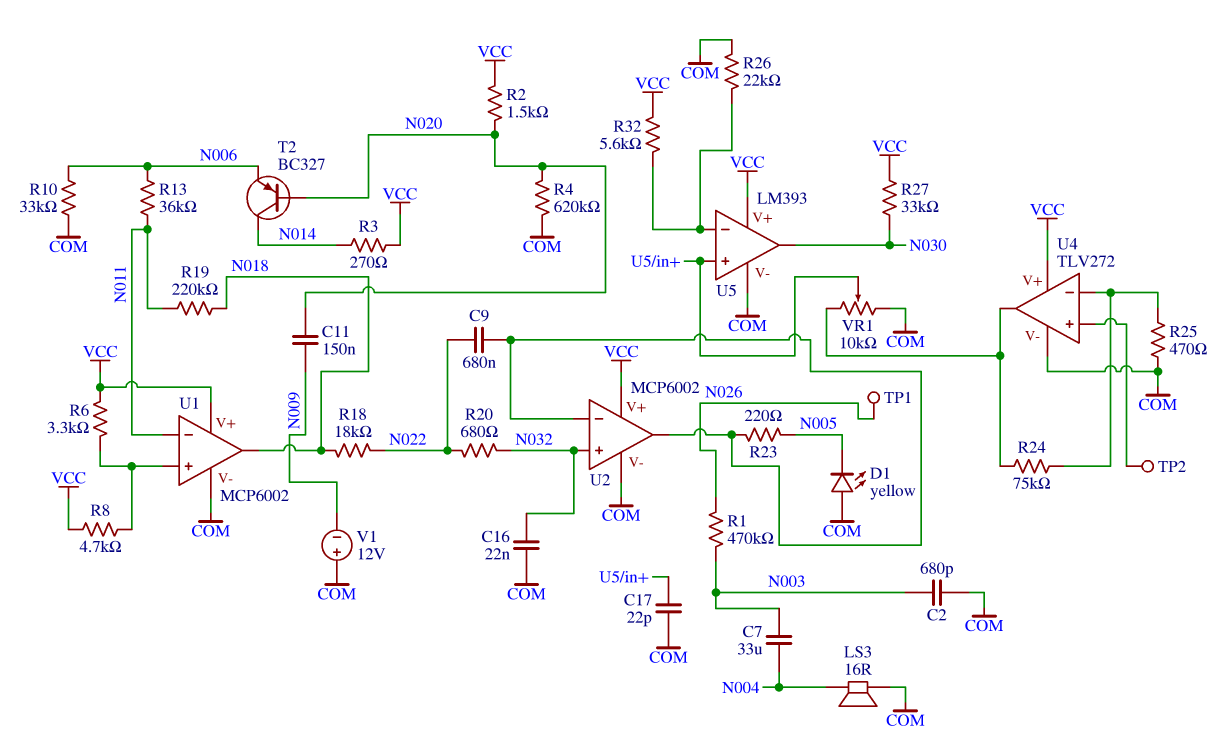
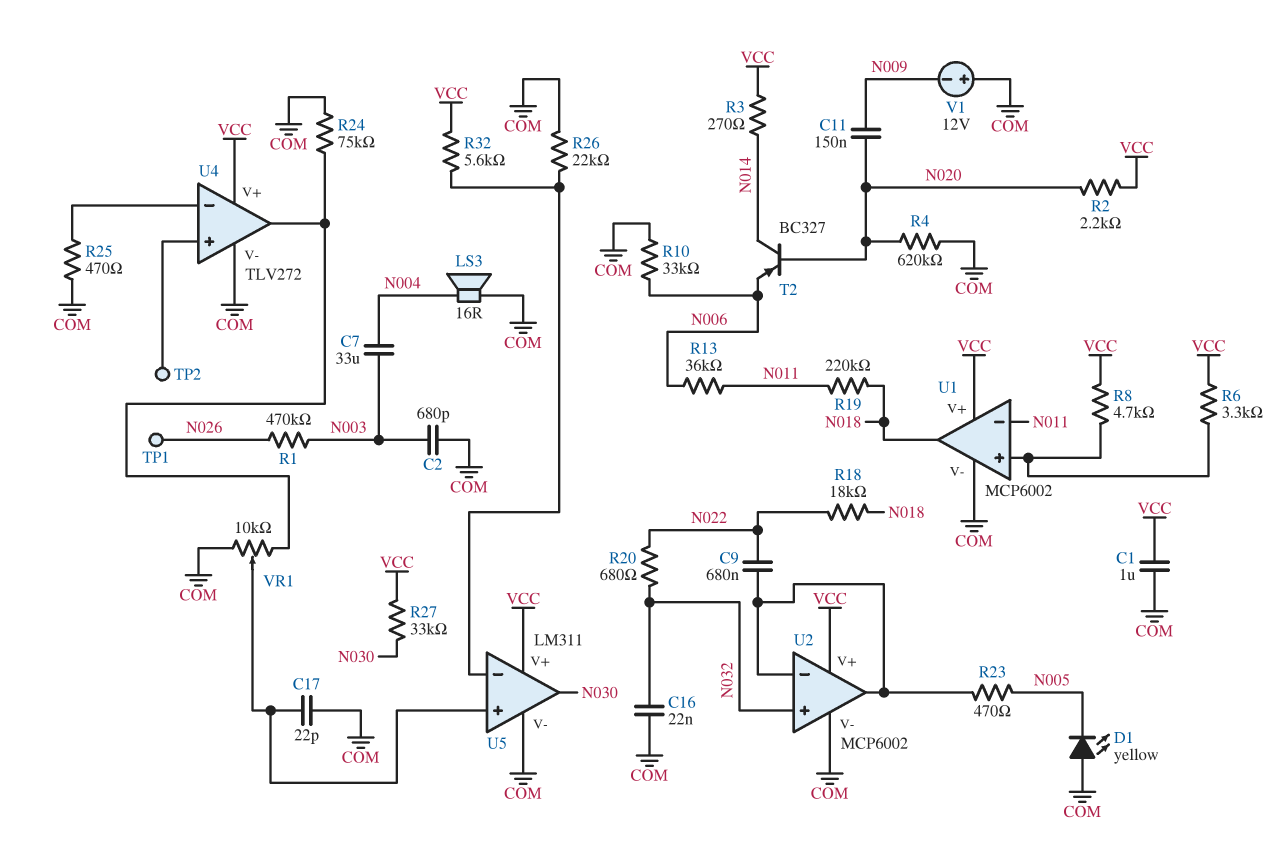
C1: none -> 1uF (COM, VCC)
R2: 1.5k (N020, VCC) -> 2.2k (N020, VCC)
R23: 220 (N005, U2/in-) -> 470 (N005, U2/in-)
R24: 75k (U4/in-, U4/out) -> 75k (COM, U4/out)
U5: LM393 -> LM311

